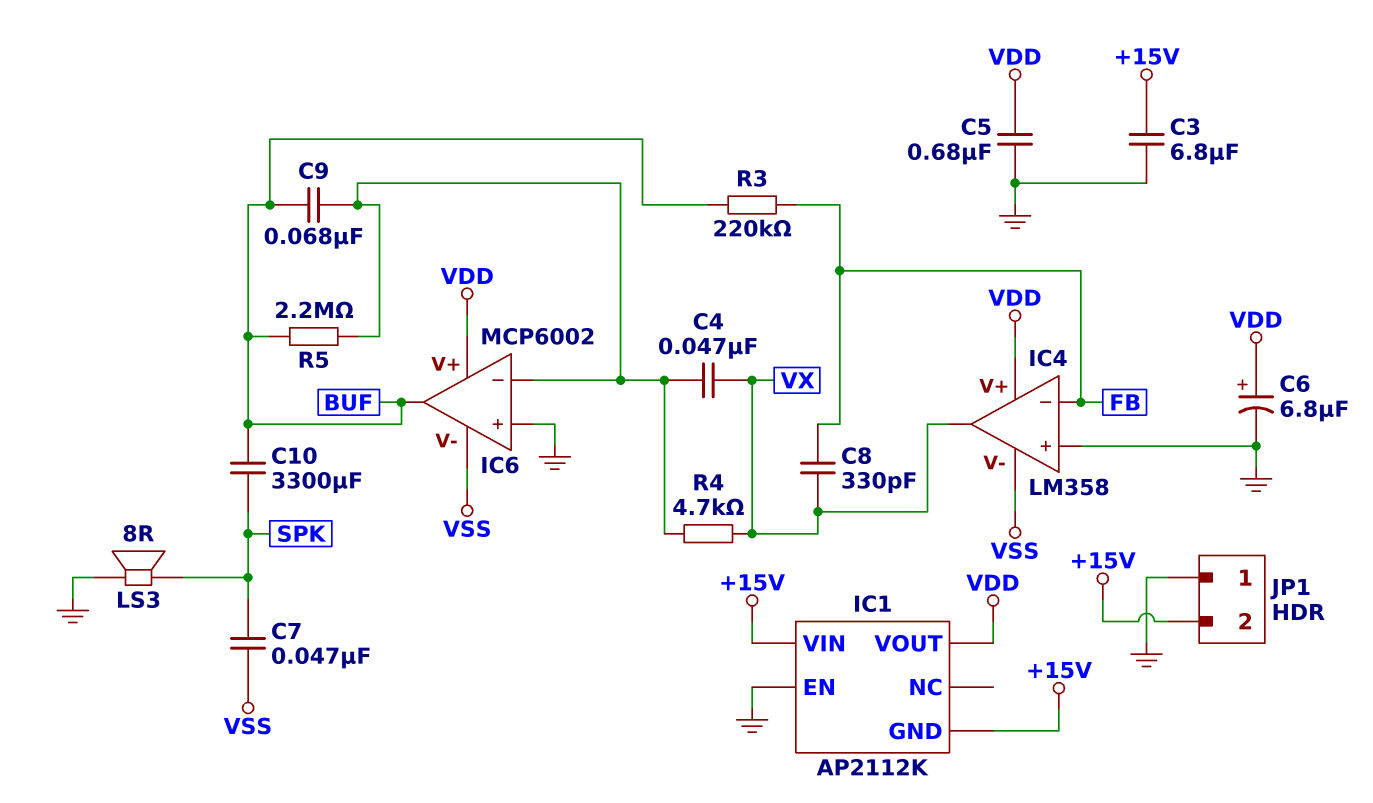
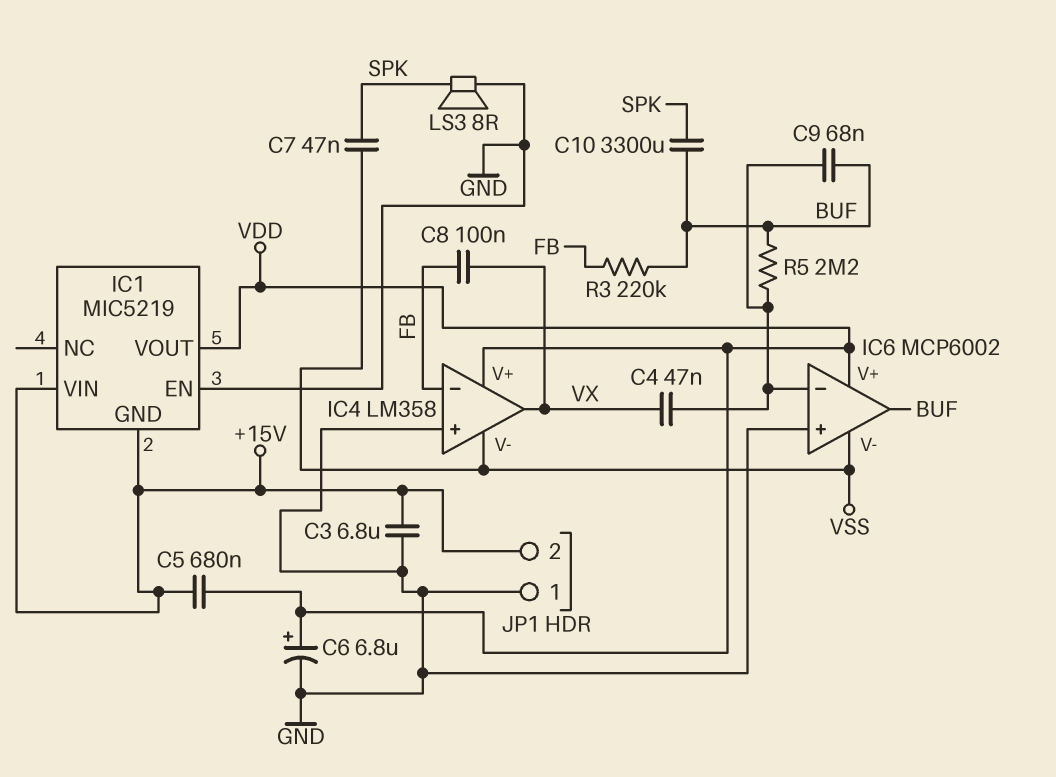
C5: 680nF (GND, VDD) -> 680nF (+15V, VDD)
C8: 330pF (FB, VX) -> 100nF (FB, VX)
IC1: AP2112K -> MIC5219
R4: 4.7k (IC6/in-, VX) -> none

